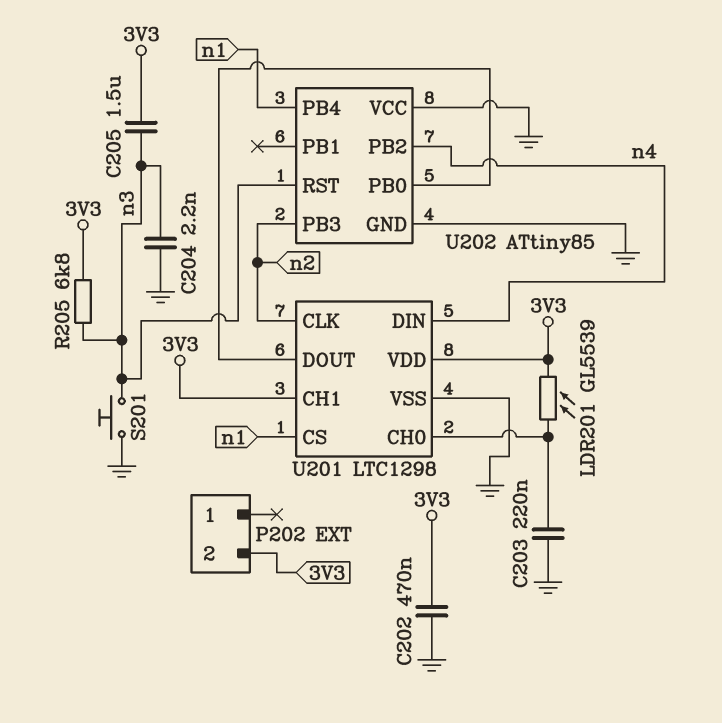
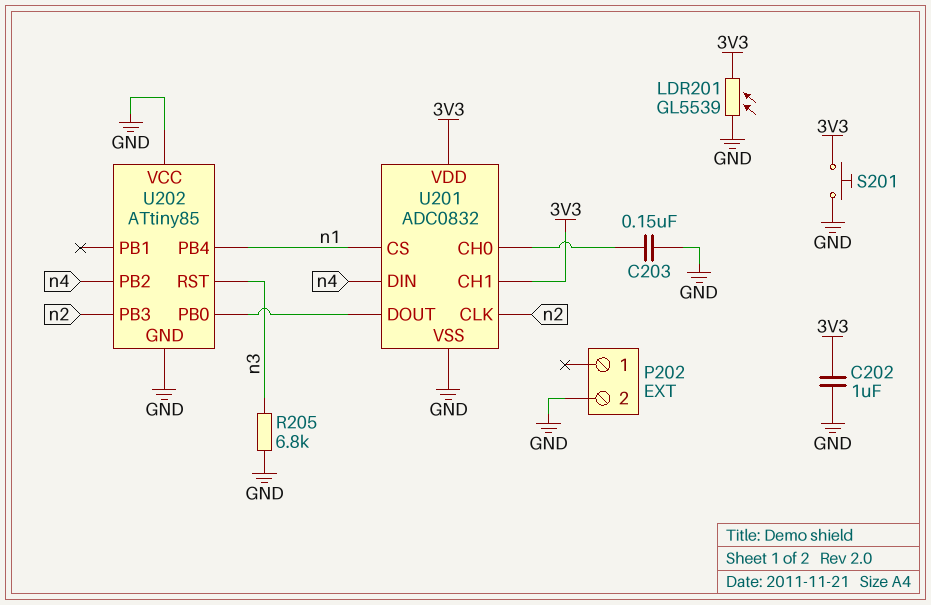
C202: 470nF (3V3, GND) -> 1uF (3V3, GND)
C203: 220nF (GND, U201/CH0) -> 150nF (GND, U201/CH0)
C204: 2.2nF (GND, n3) -> none
C205: 1.5uF (3V3, n3) -> none
LDR201: GL5539 (3V3, U201/CH0) -> GL5539 (3V3, GND)
P202 pin 2: 3V3 -> GND
R205: 6.8k (3V3, n3) -> 6.8k (GND, n3)
S201: button (GND, n3) -> button (3V3, GND)
U201: LTC1298 -> ADC0832

